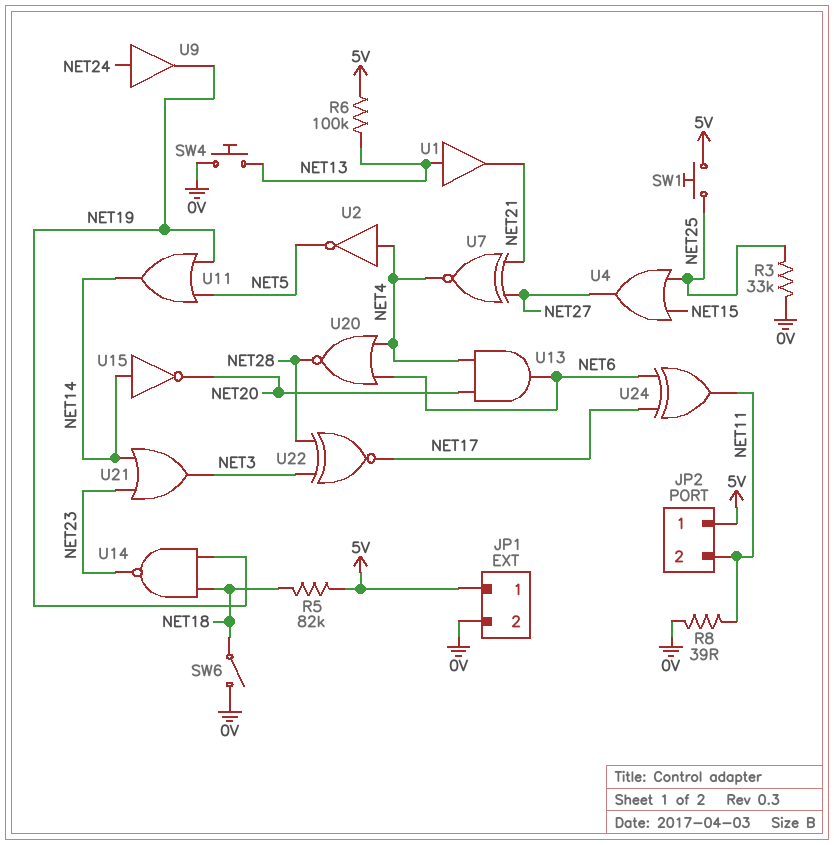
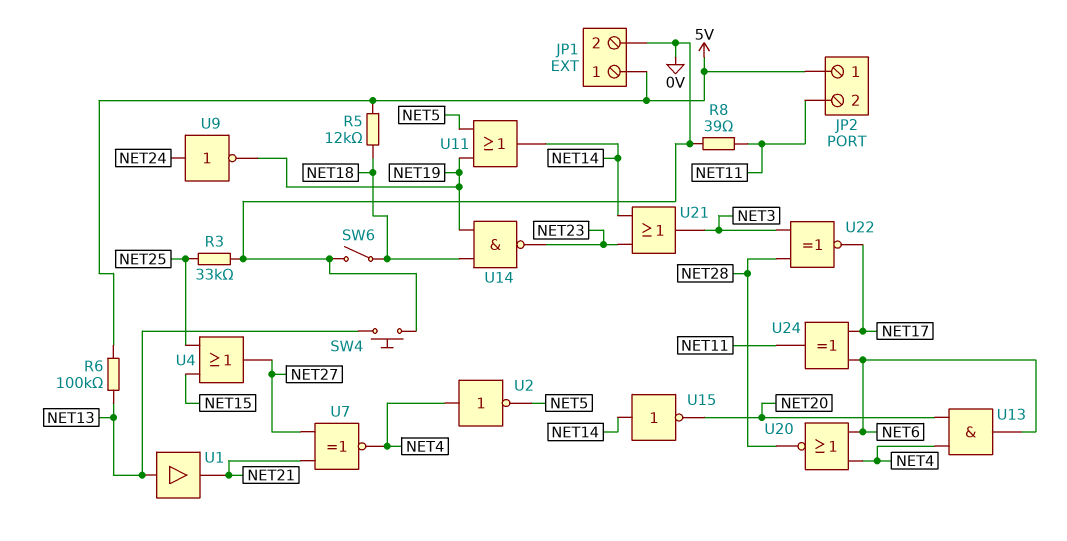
R5: 82k (5V, NET18) -> 12k (5V, NET18)
SW1: button (5V, NET25) -> none
U9: buffer (in NET24, out NET19) -> NOT (in NET24, out NET19)

